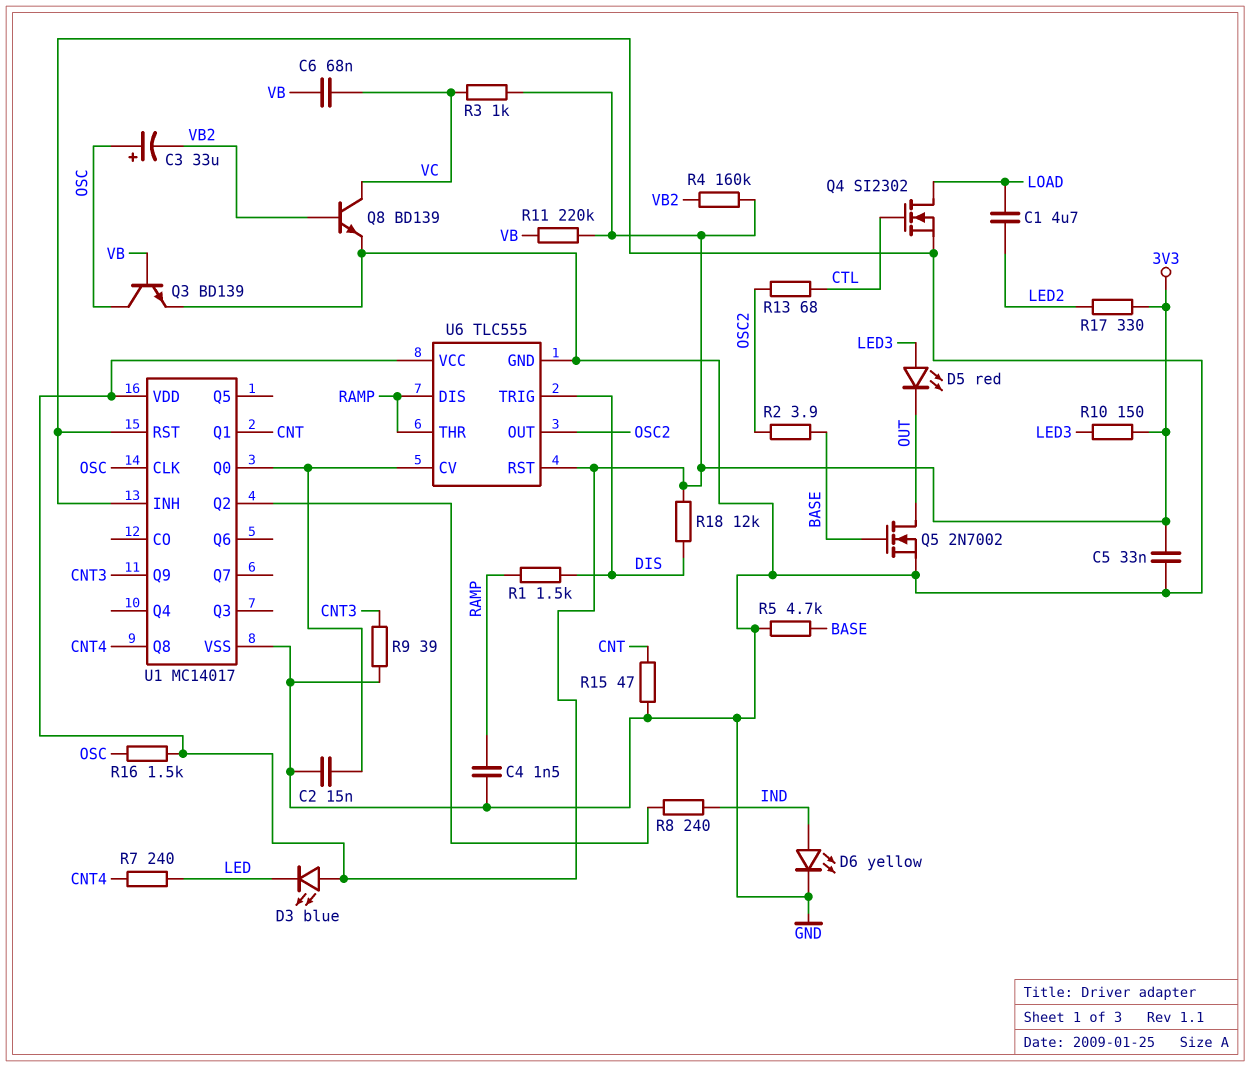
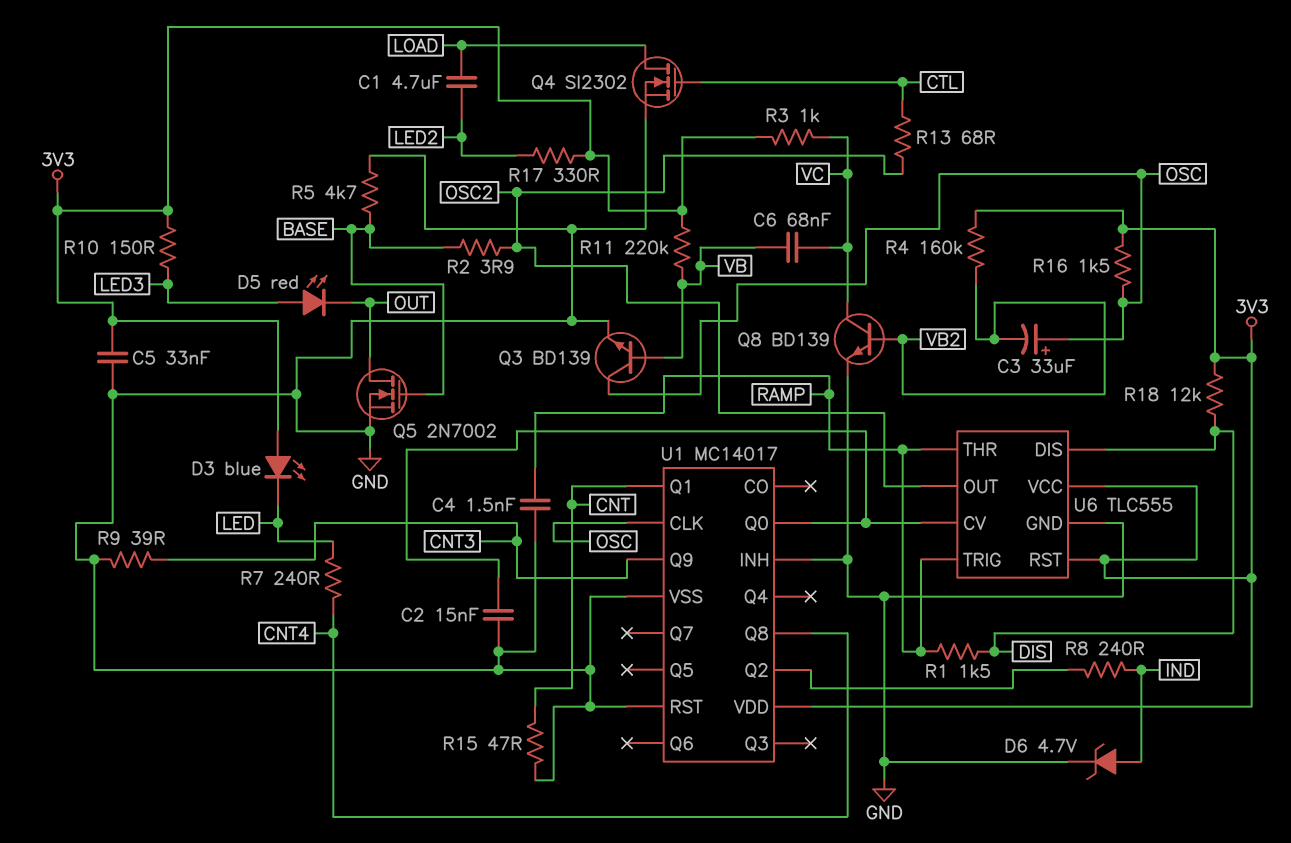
D6: LED yellow (A IND, K GND) -> zener 4.7V (A IND, K GND)
U6 pin DIS: RAMP -> DIS
U6 pin TRIG: DIS -> RAMP

